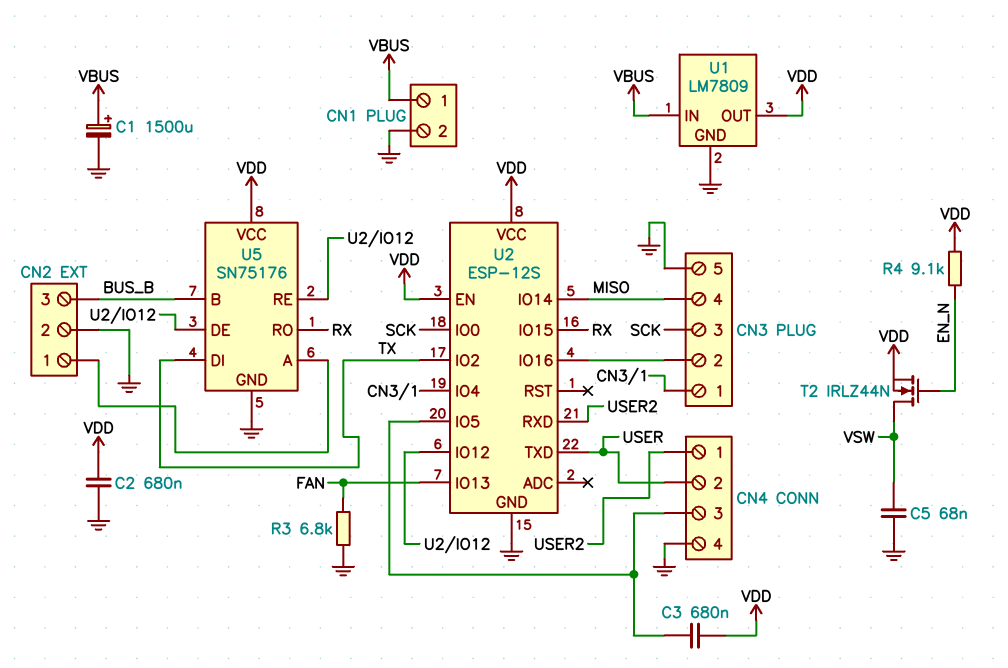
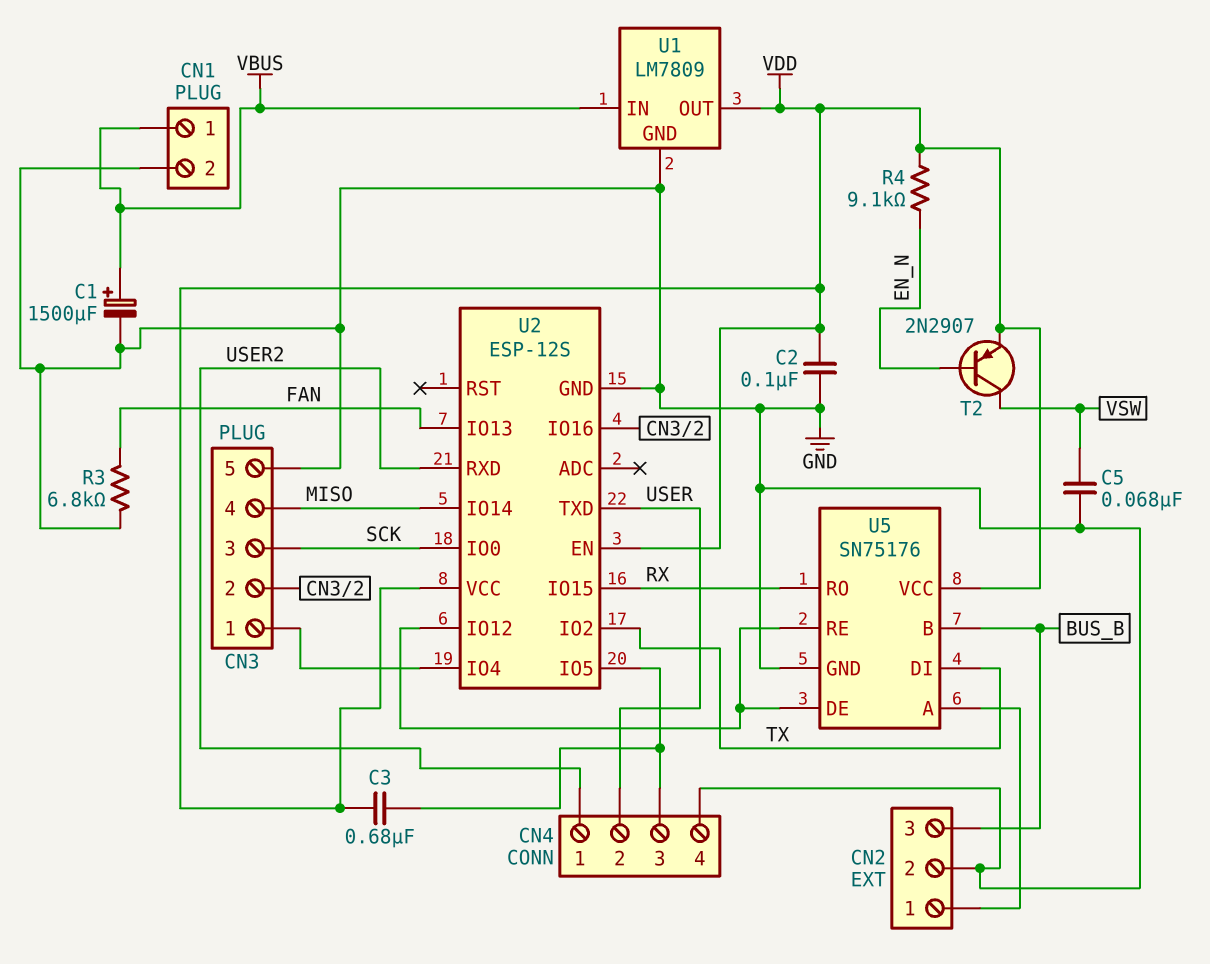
C2: 680nF (GND, VDD) -> 100nF (GND, VDD)
T2: NMOS IRLZ44N (G EN_N, D VSW, S VDD) -> PNP 2N2907 (B EN_N, C VSW, E VDD)

